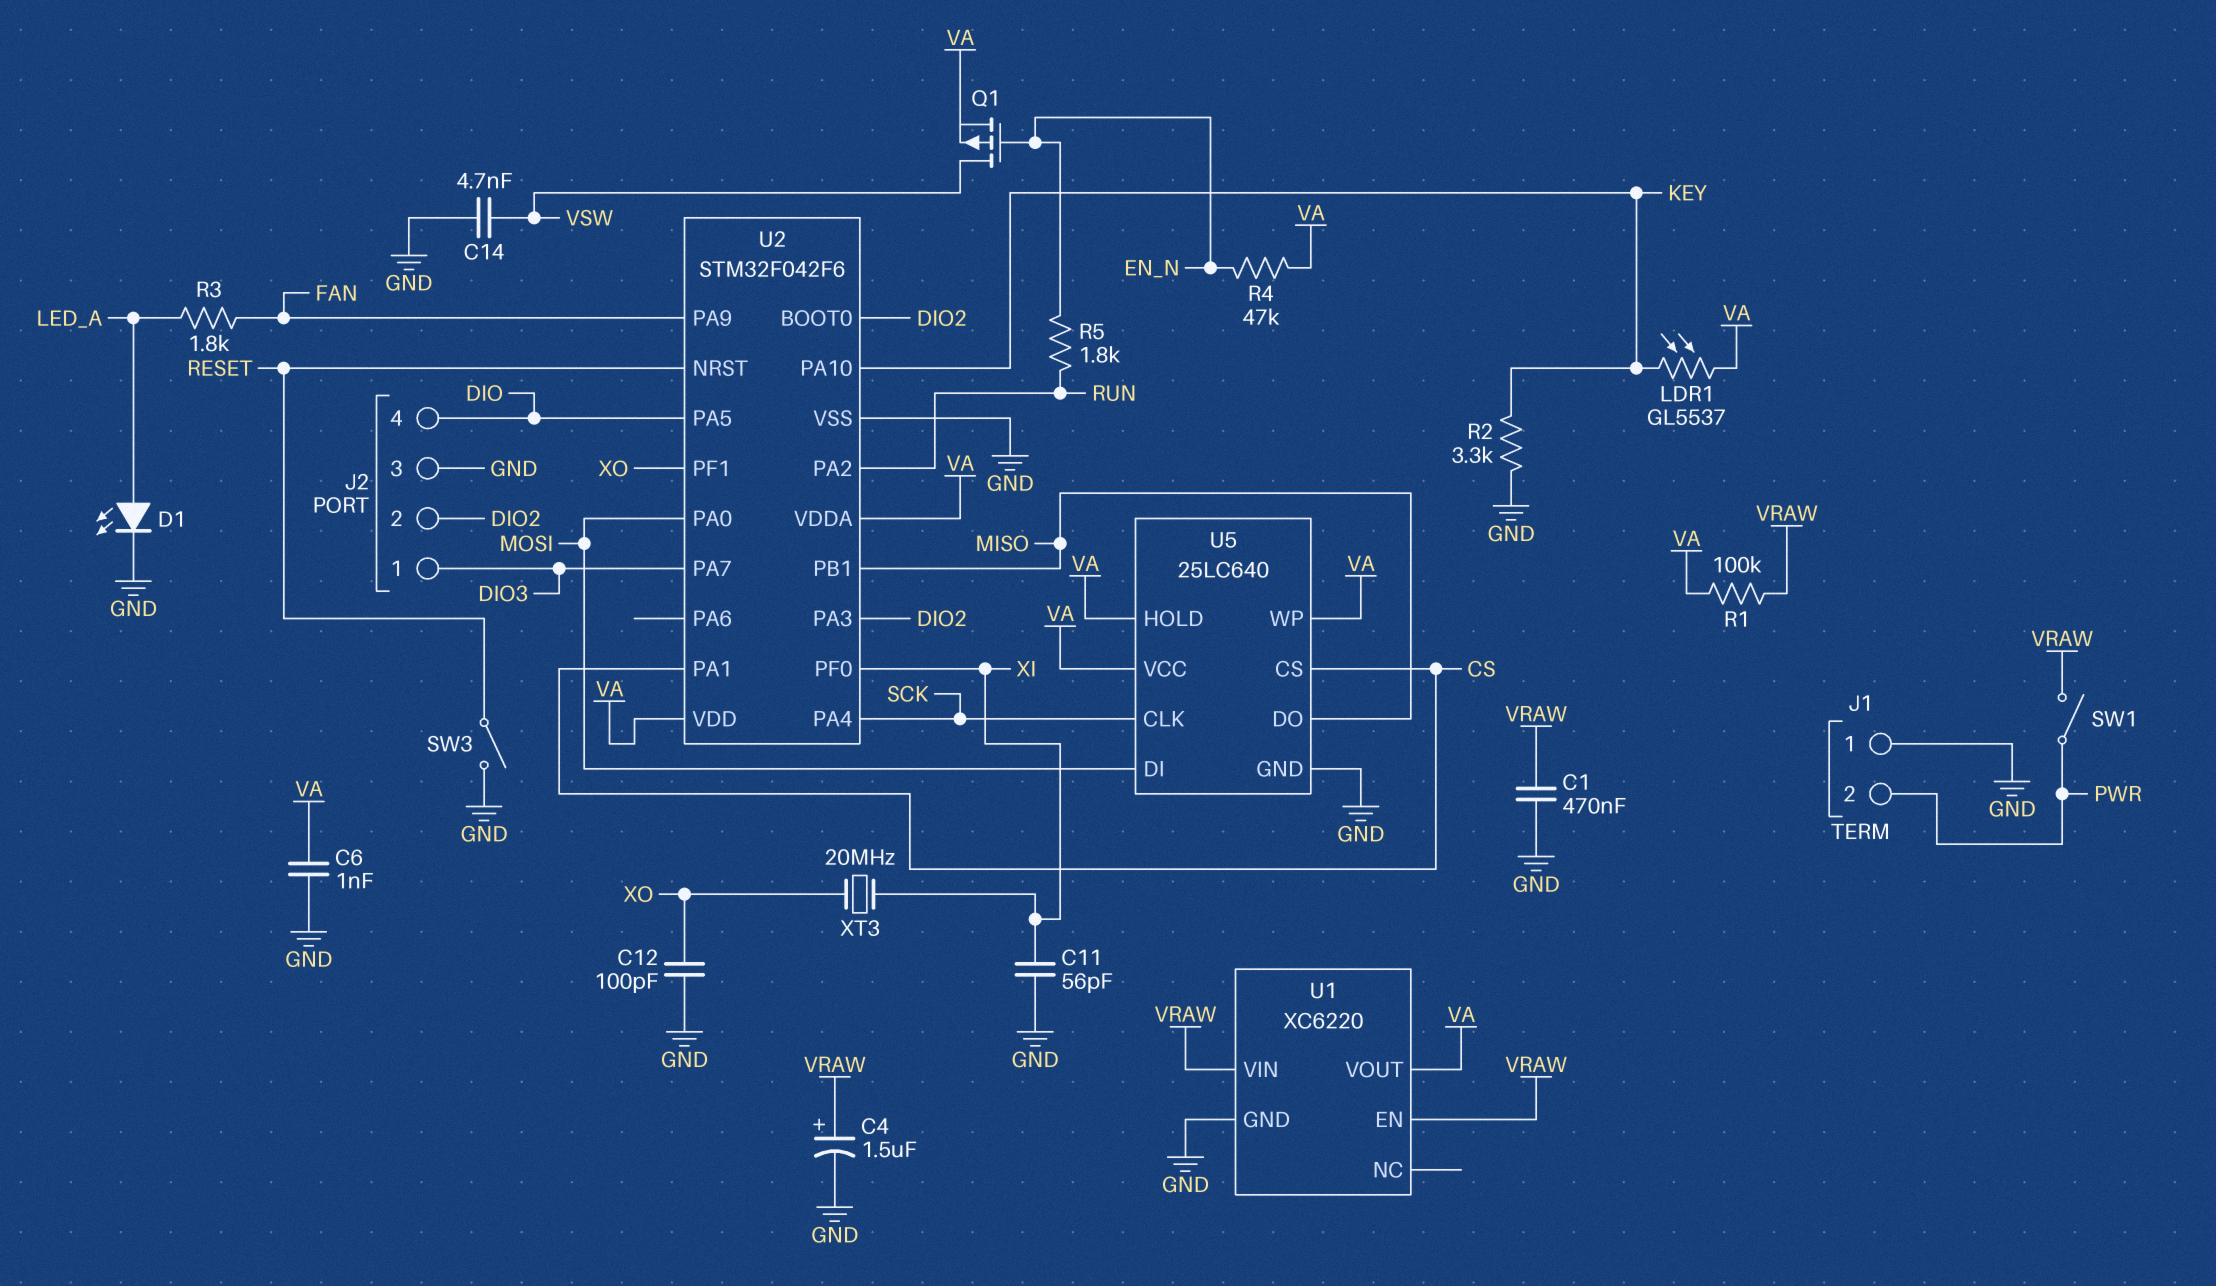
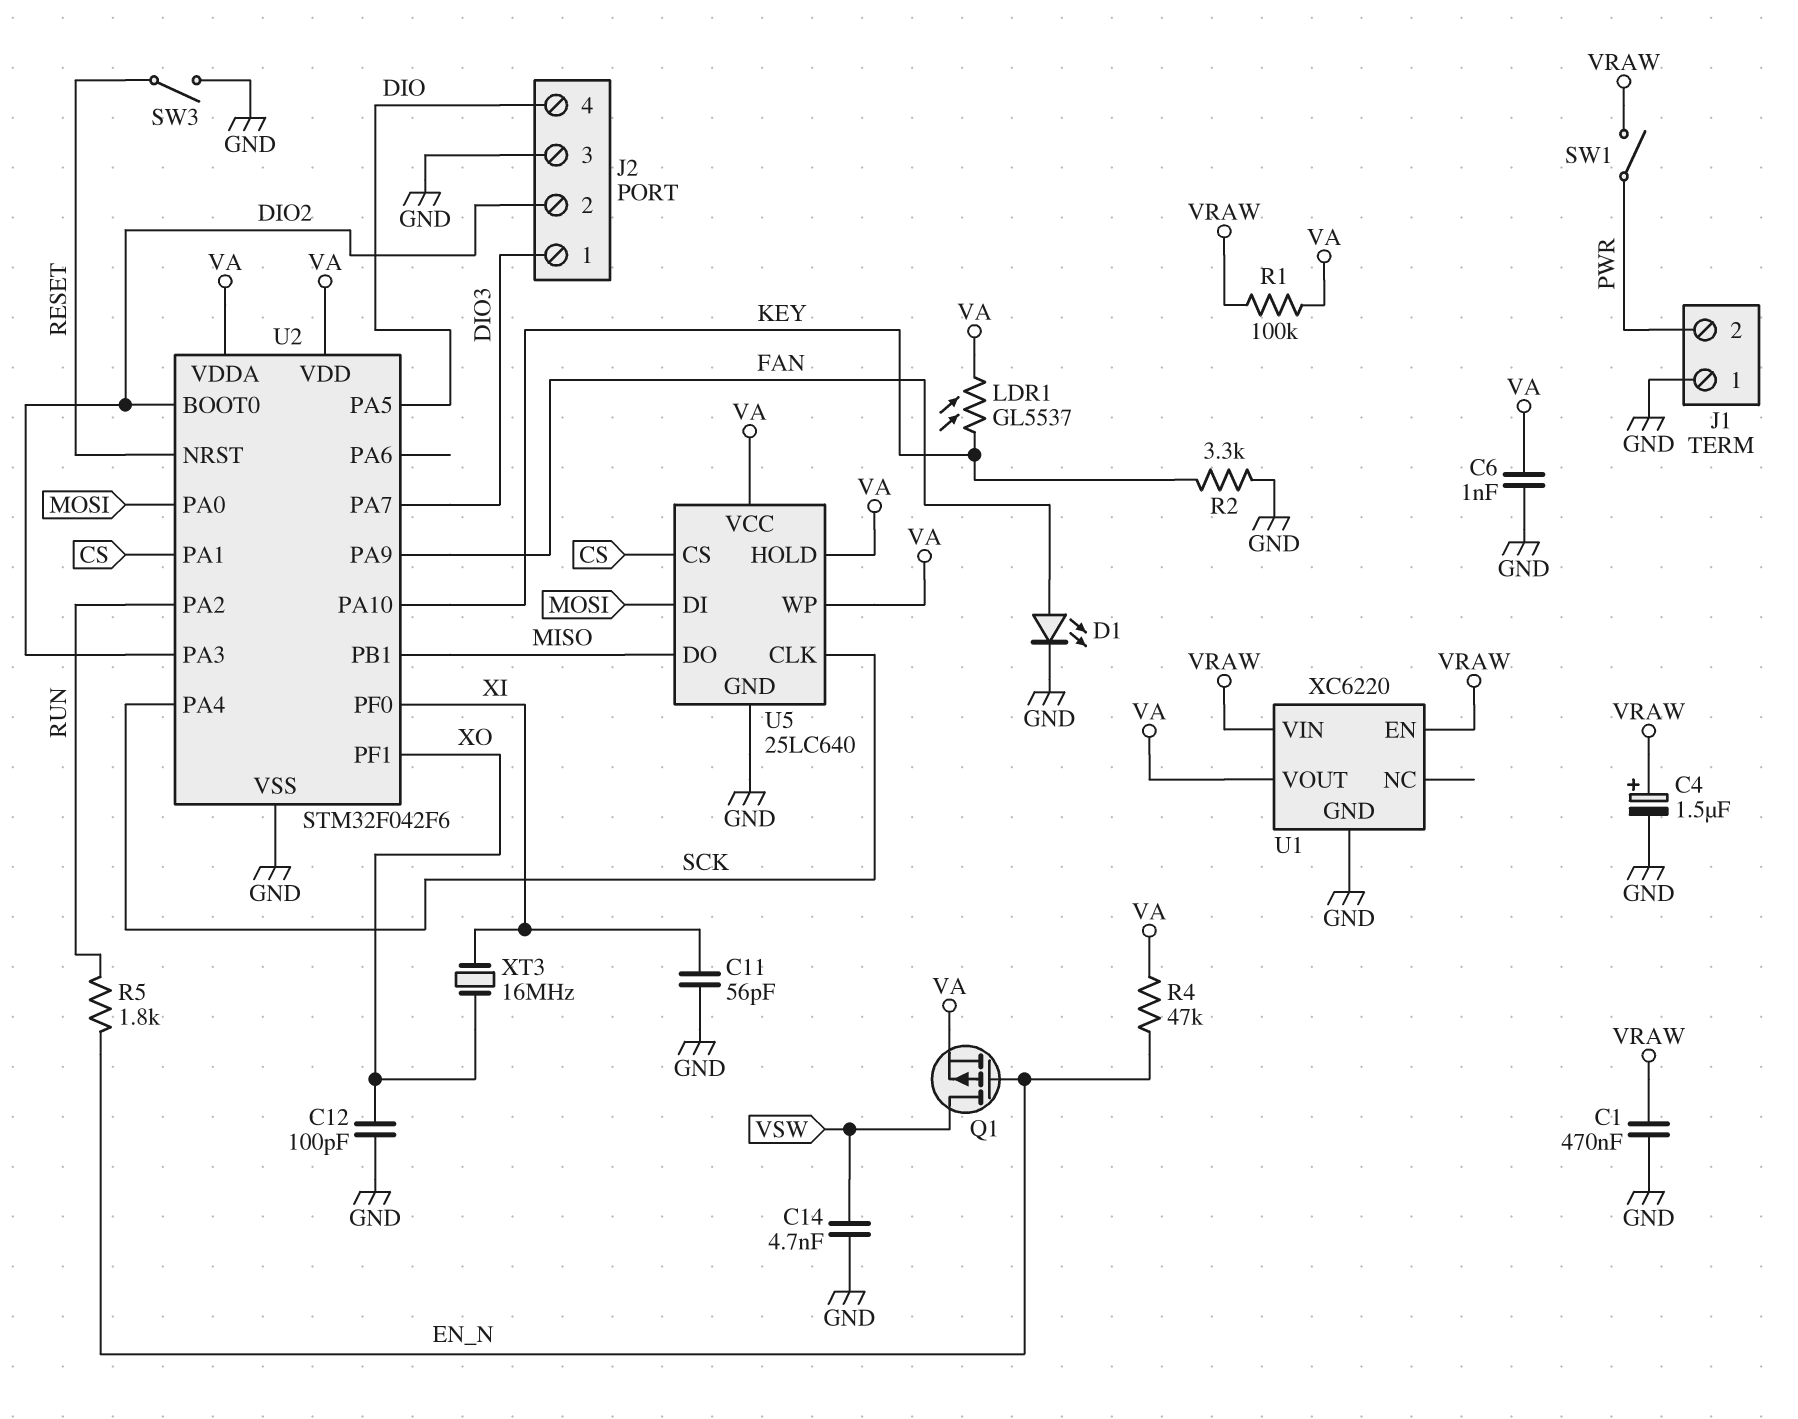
D1: LED (A LED_A, K GND) -> LED (A FAN, K GND)
R3: 1.8k (FAN, LED_A) -> none
XT3: 20MHz (XI, XO) -> 16MHz (XI, XO)

